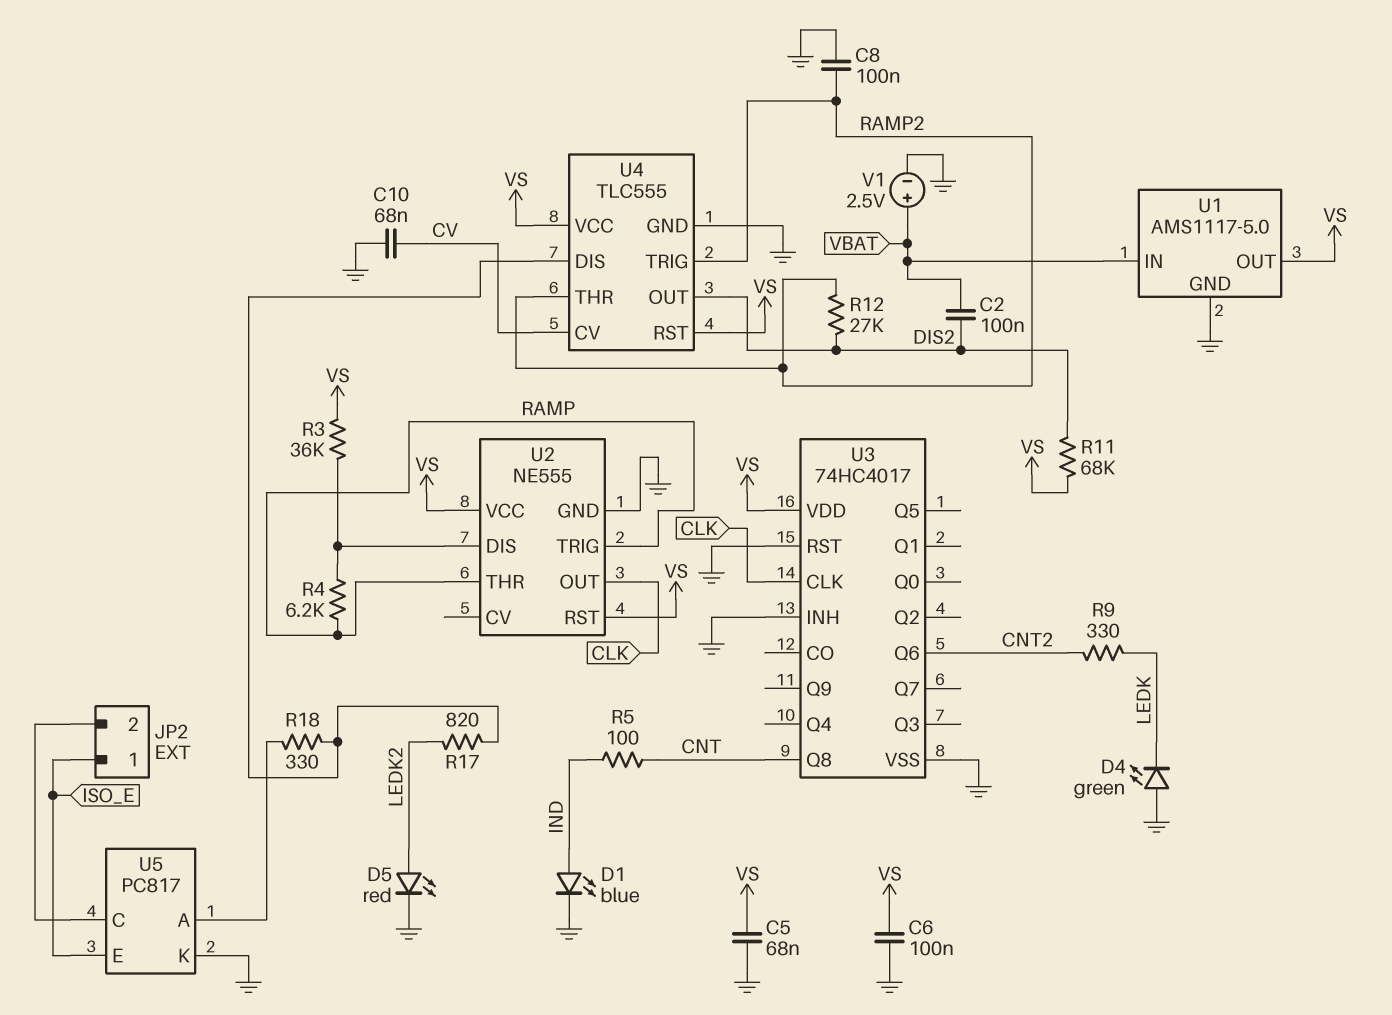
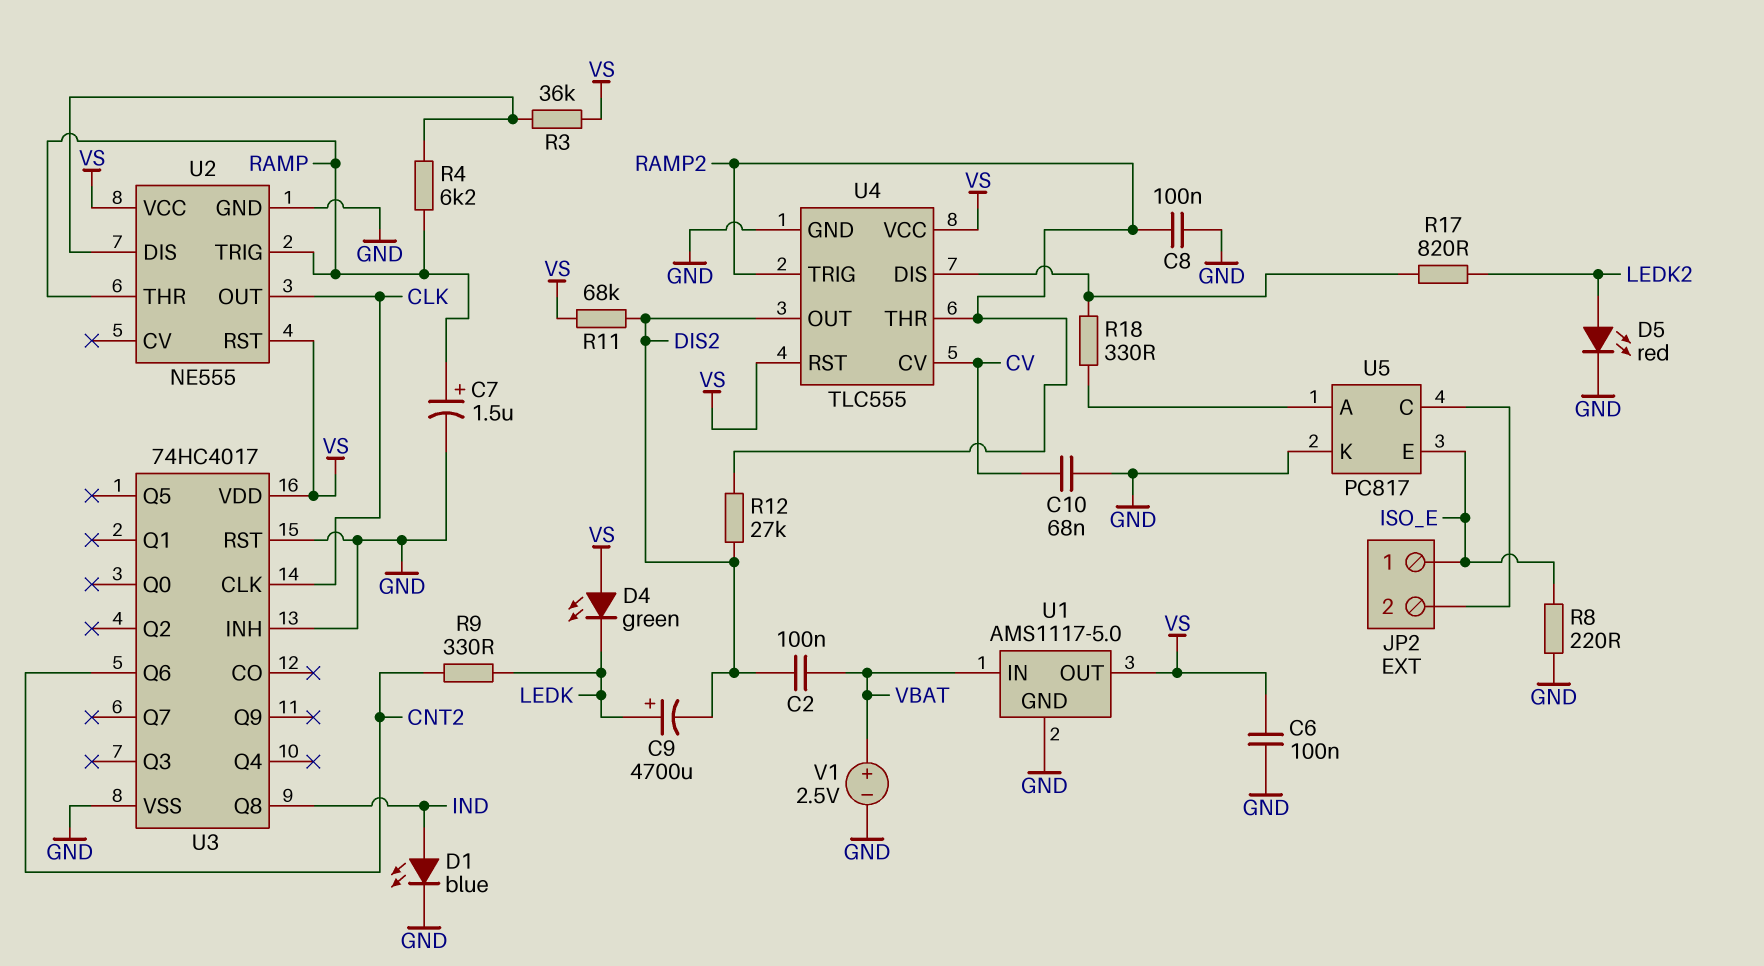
C5: 68nF (GND, VS) -> none
C7: none -> 1.5uF (plus RAMP, minus GND)
C9: none -> 4700uF (plus LEDK, minus DIS2)
D4: LED green (A GND, K LEDK) -> LED green (A VS, K LEDK)
R5: 100 (CNT, IND) -> none
R8: none -> 220 (GND, ISO_E)
U3 pin Q8: CNT -> IND

